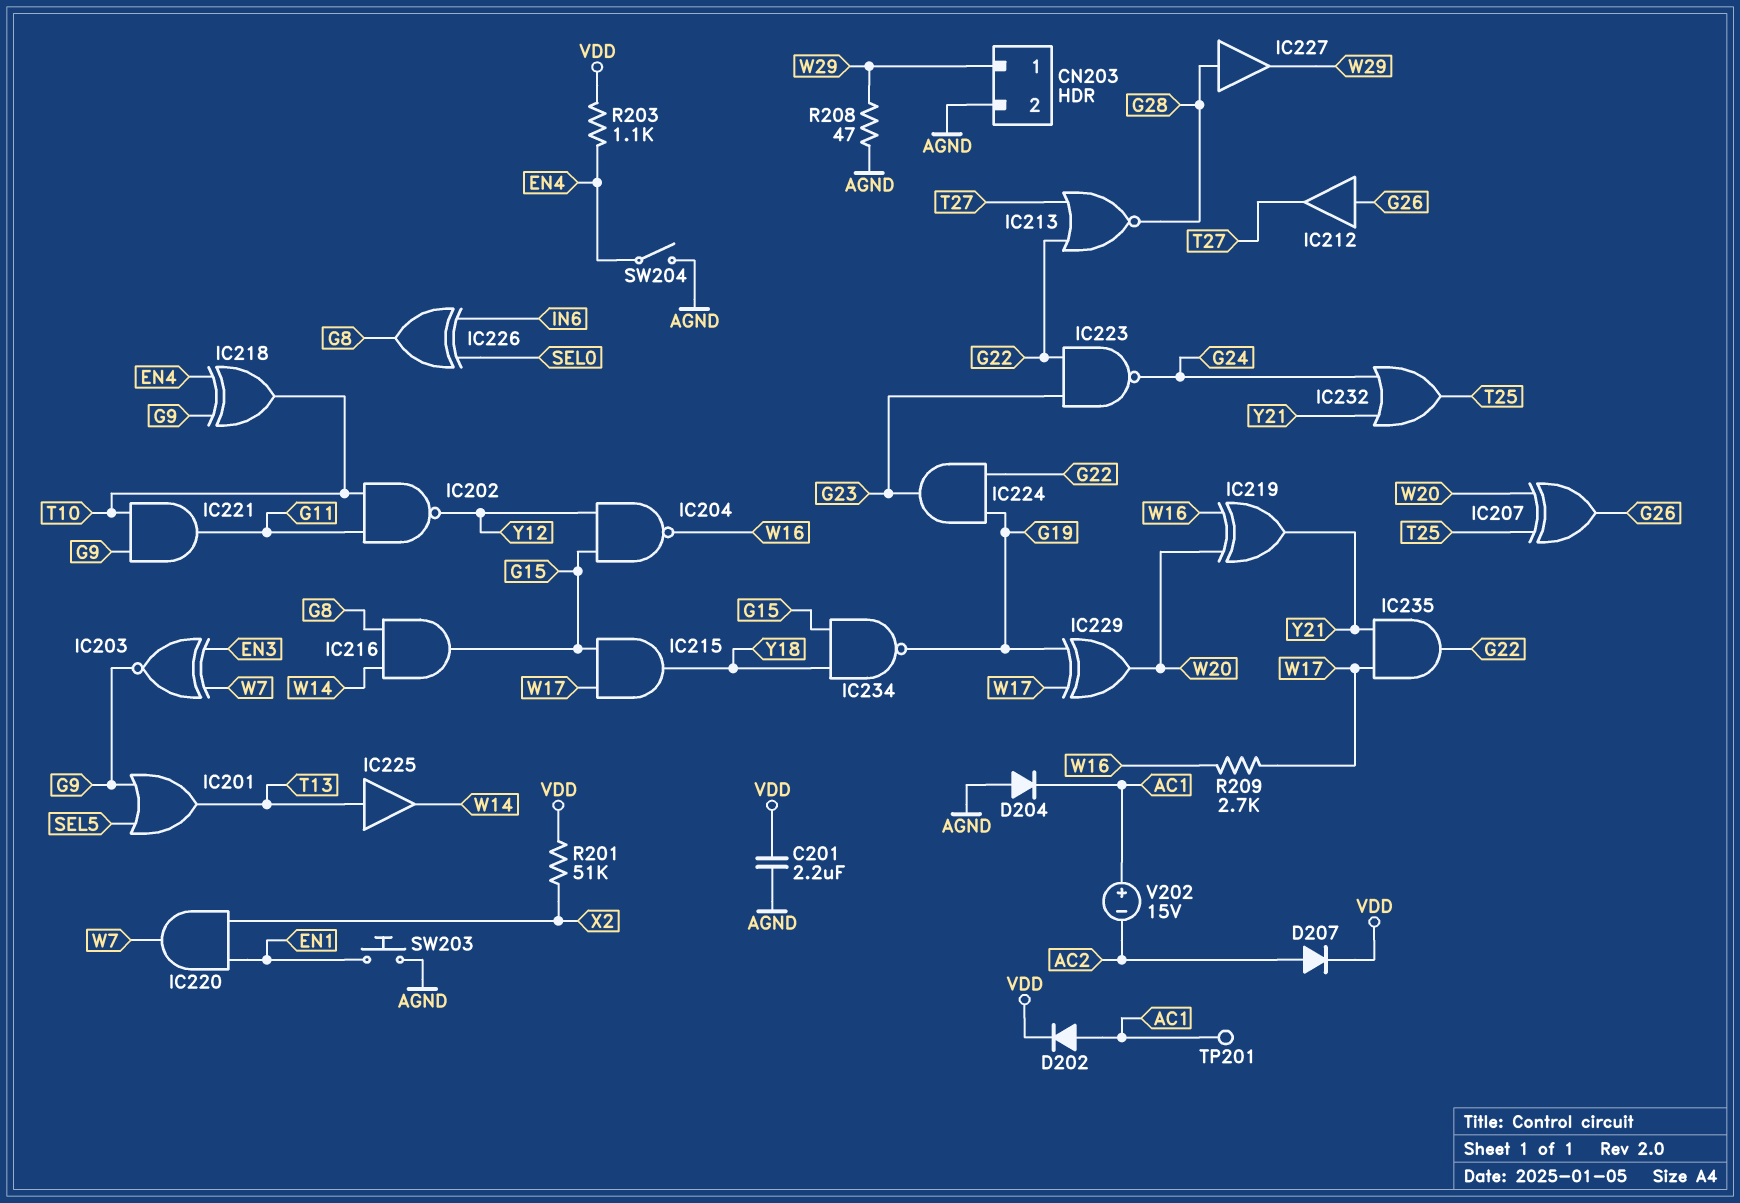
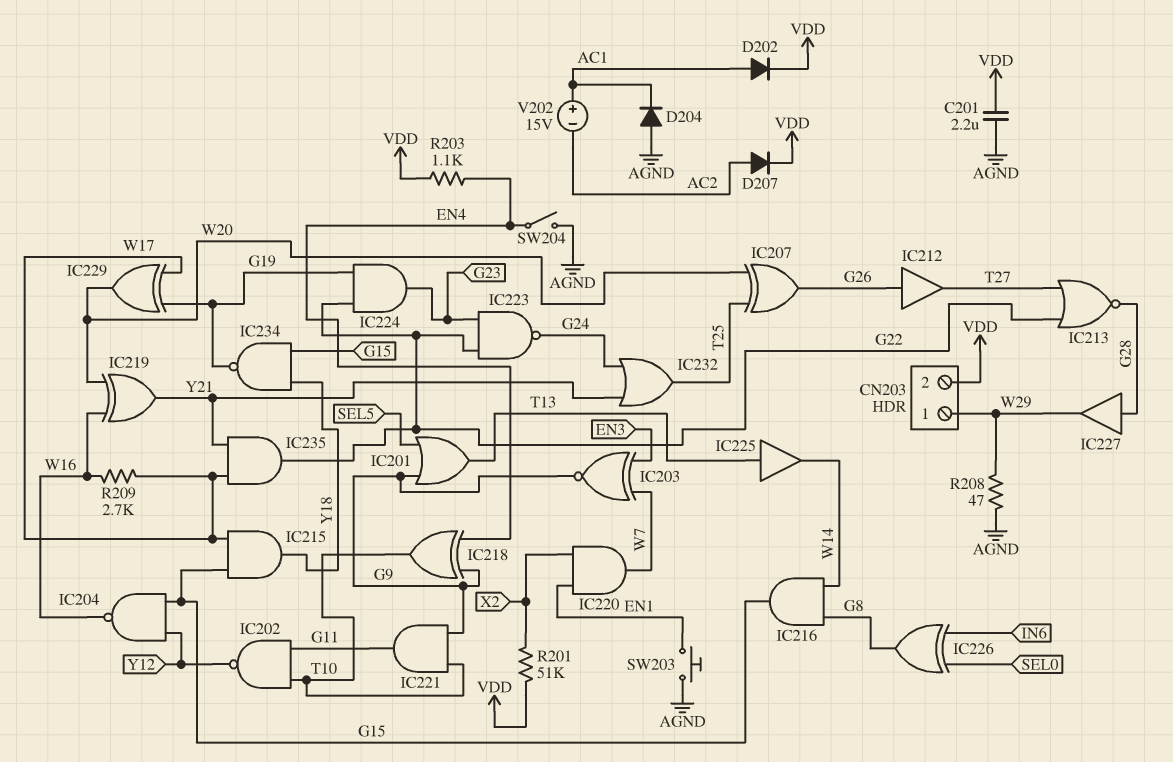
CN203 pin 2: AGND -> VDD
TP201: test point (AC1) -> none

